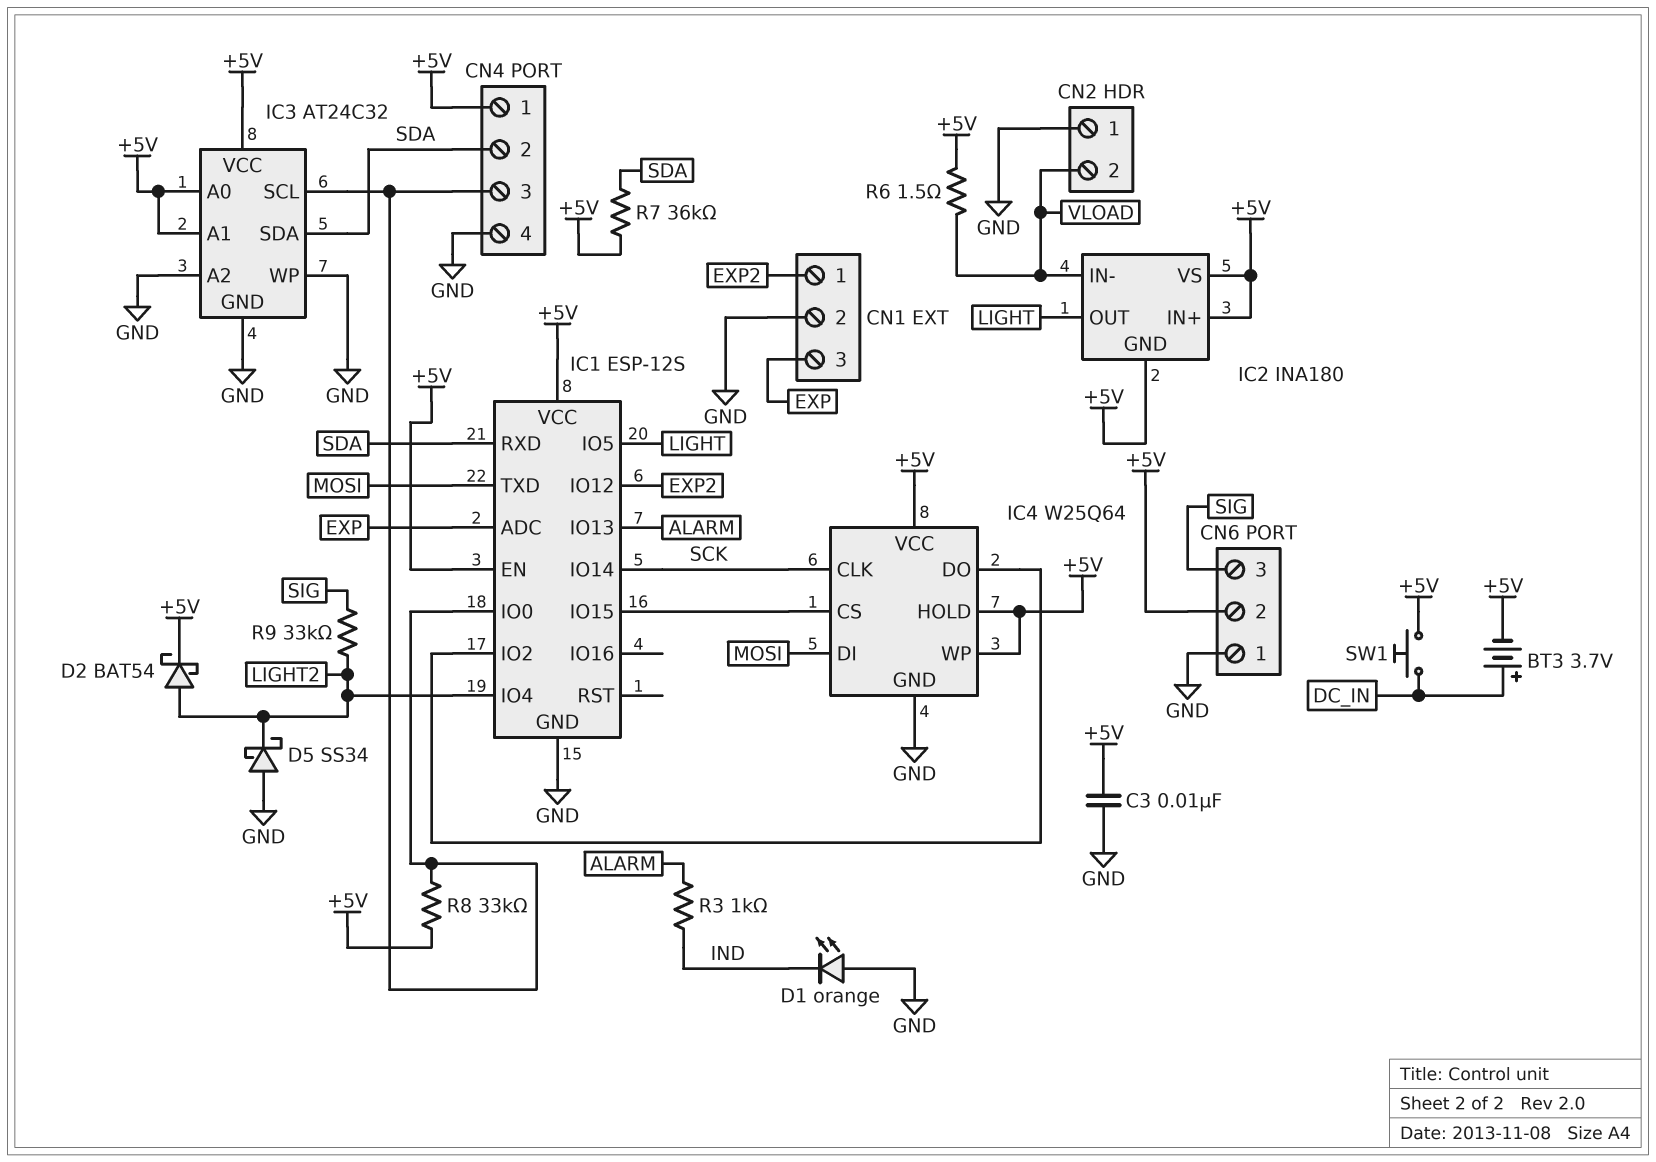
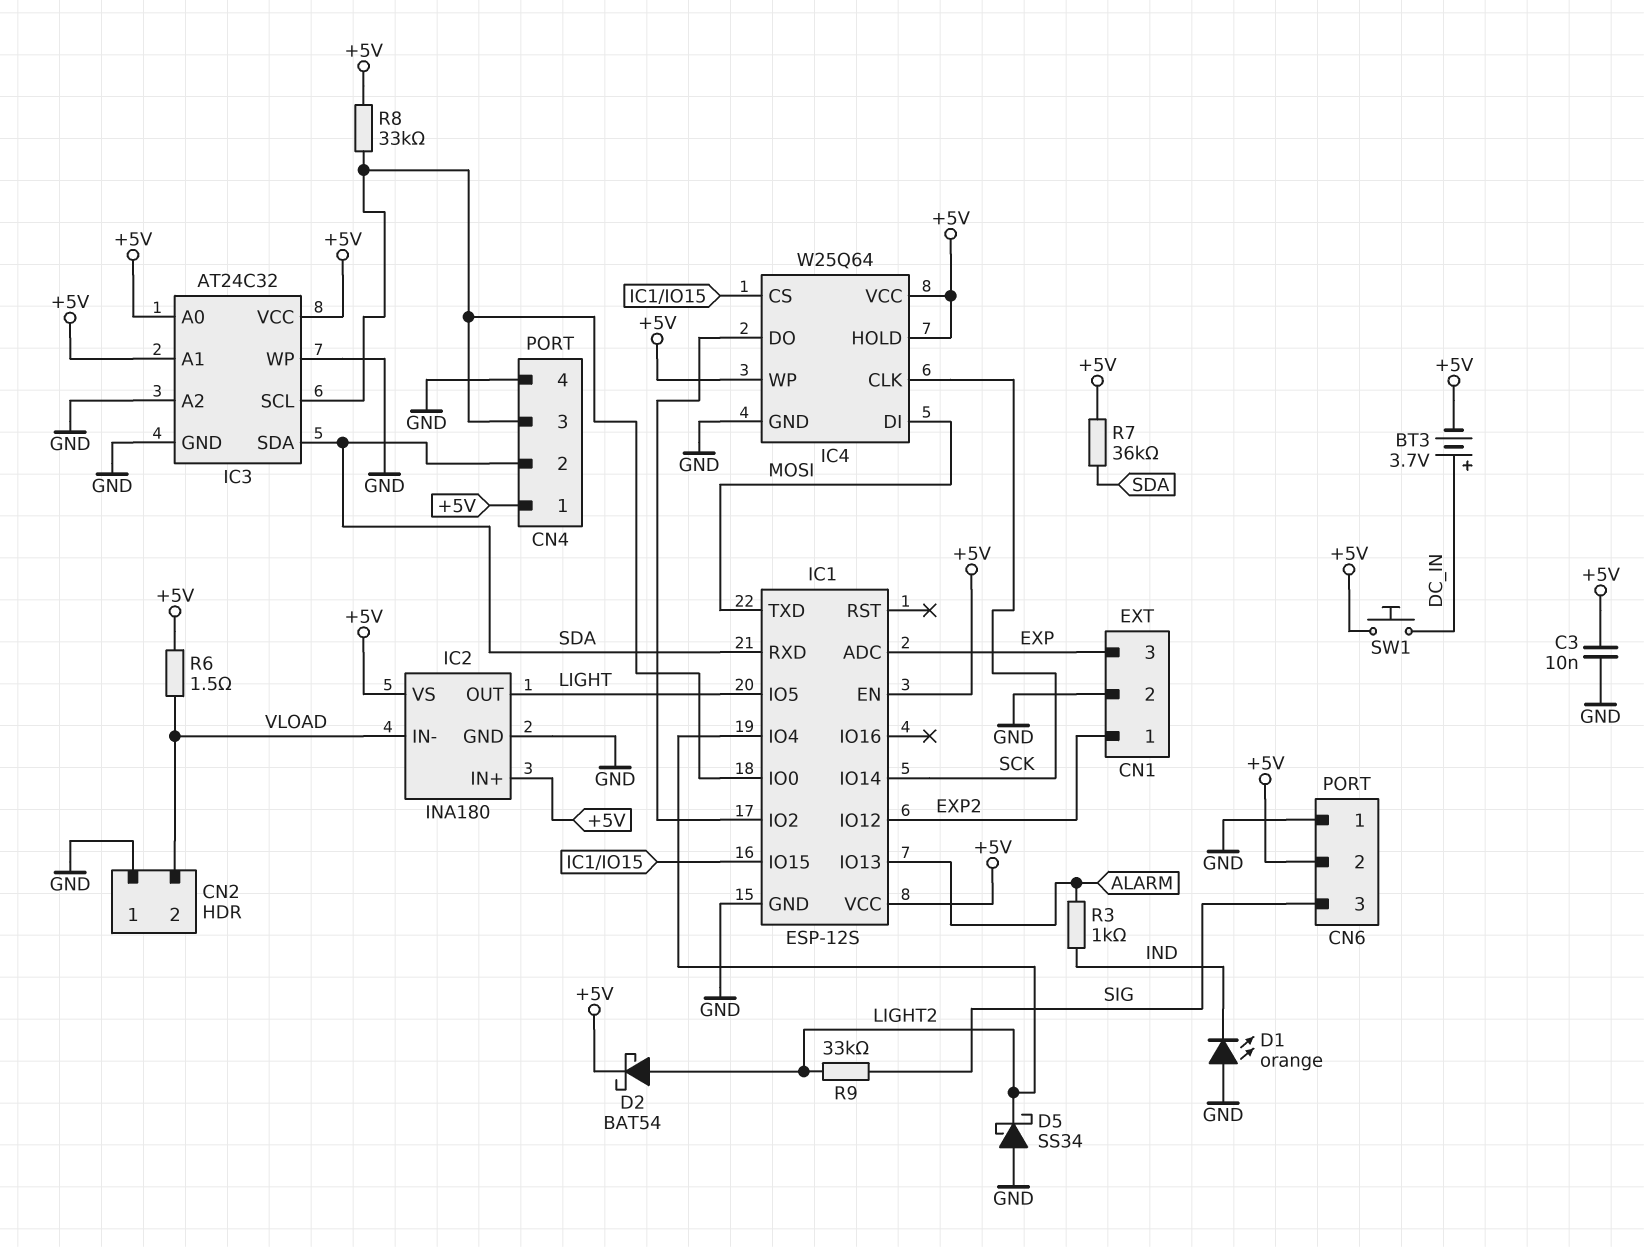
IC2 pin GND: +5V -> GND

